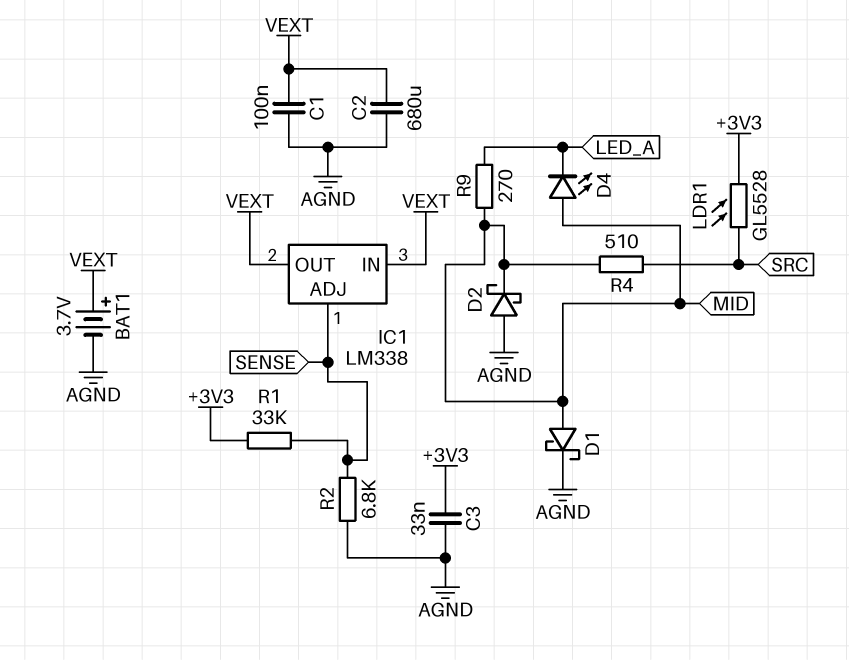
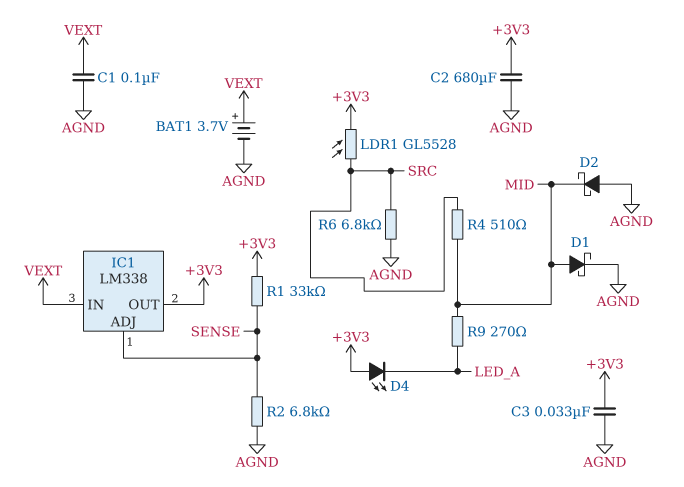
C2: 680uF (AGND, VEXT) -> 680uF (+3V3, AGND)
D4: LED (A MID, K LED_A) -> LED (A +3V3, K LED_A)
IC1 pin OUT: VEXT -> +3V3
R6: none -> 6.8k (AGND, SRC)

